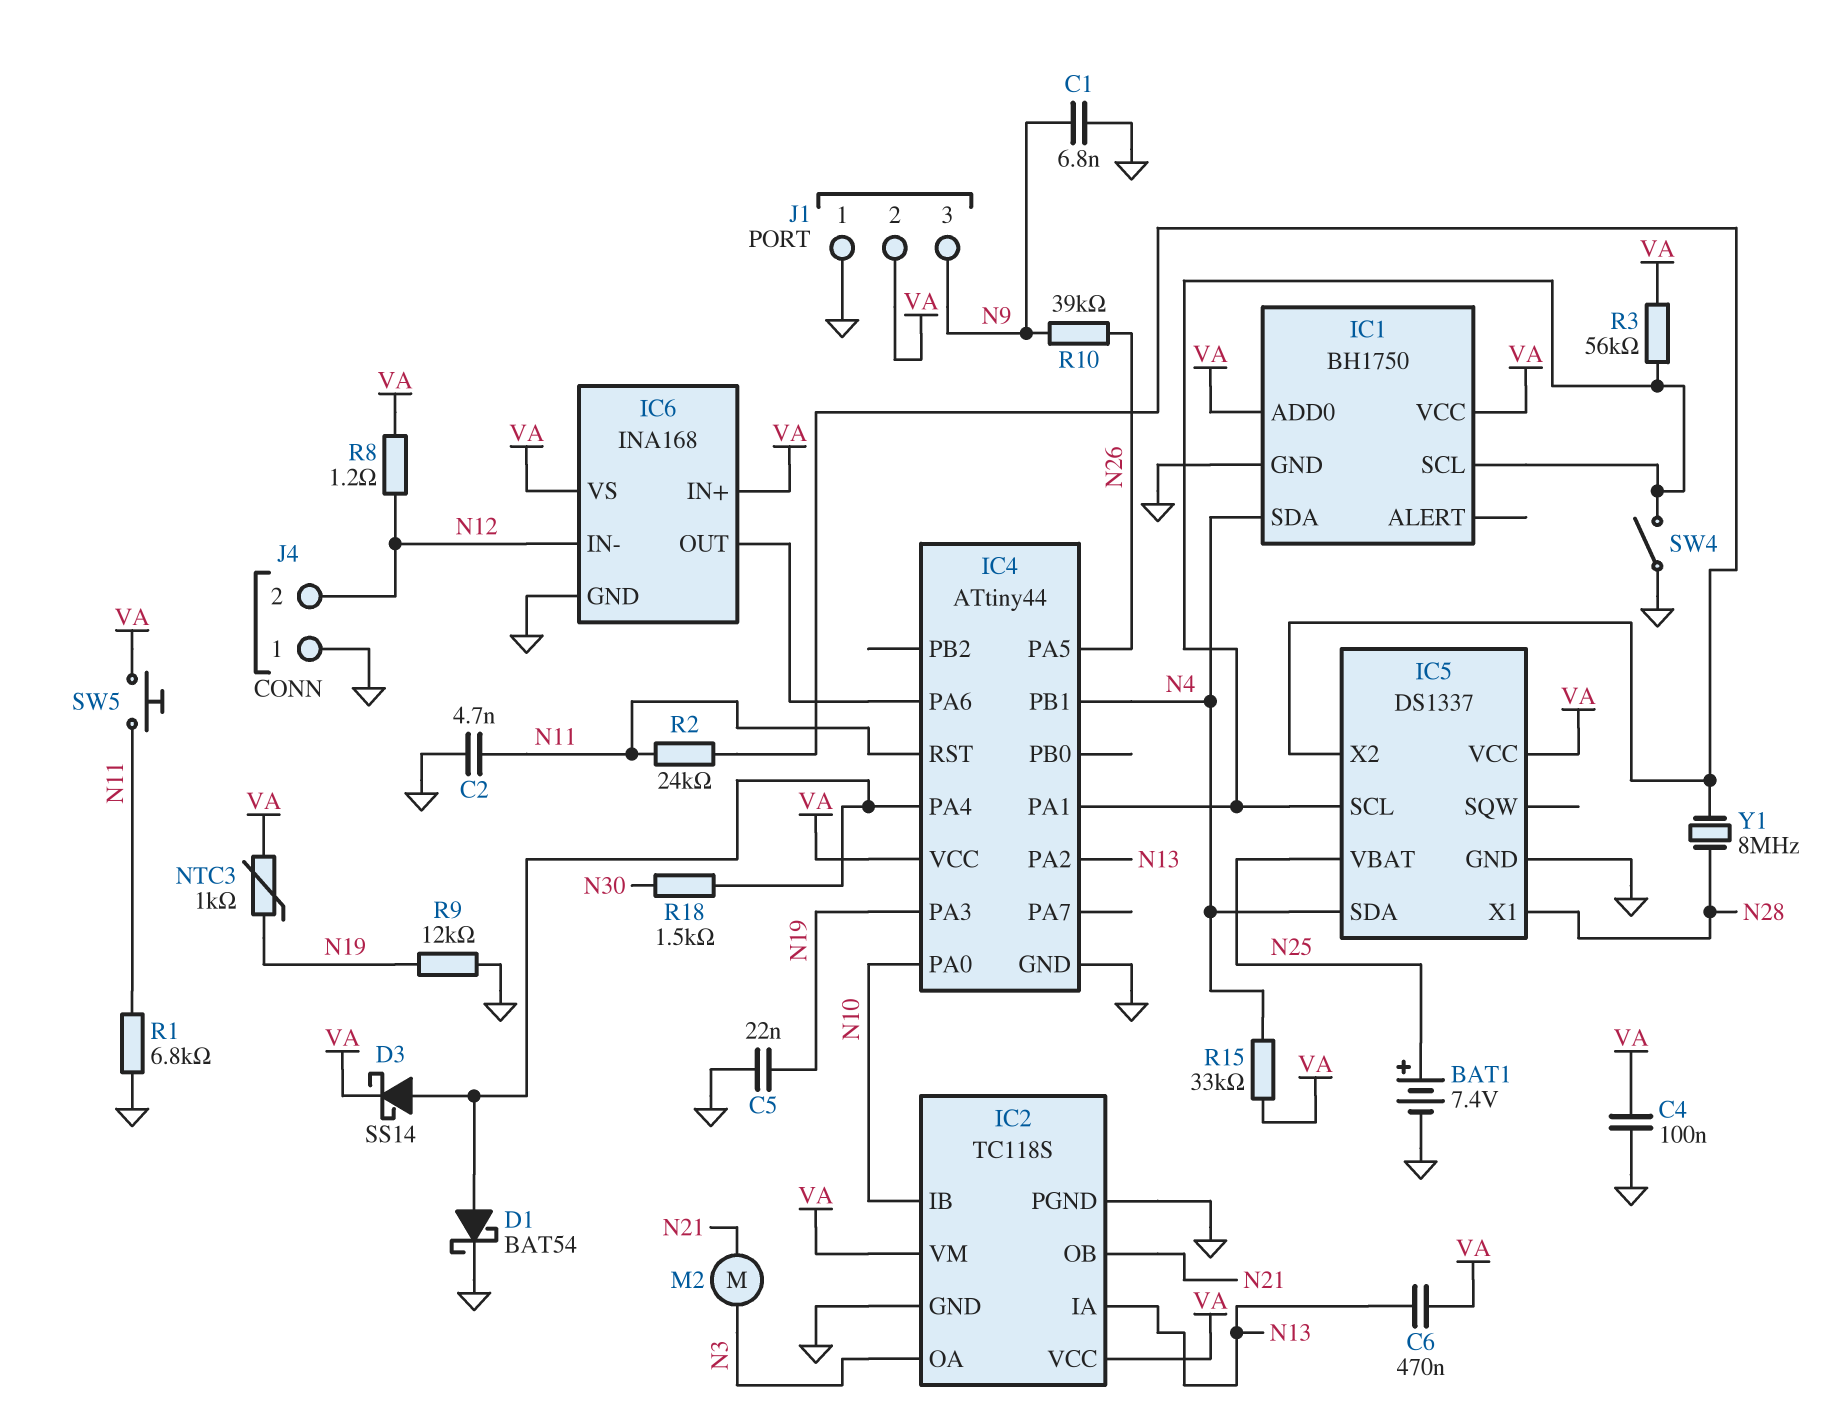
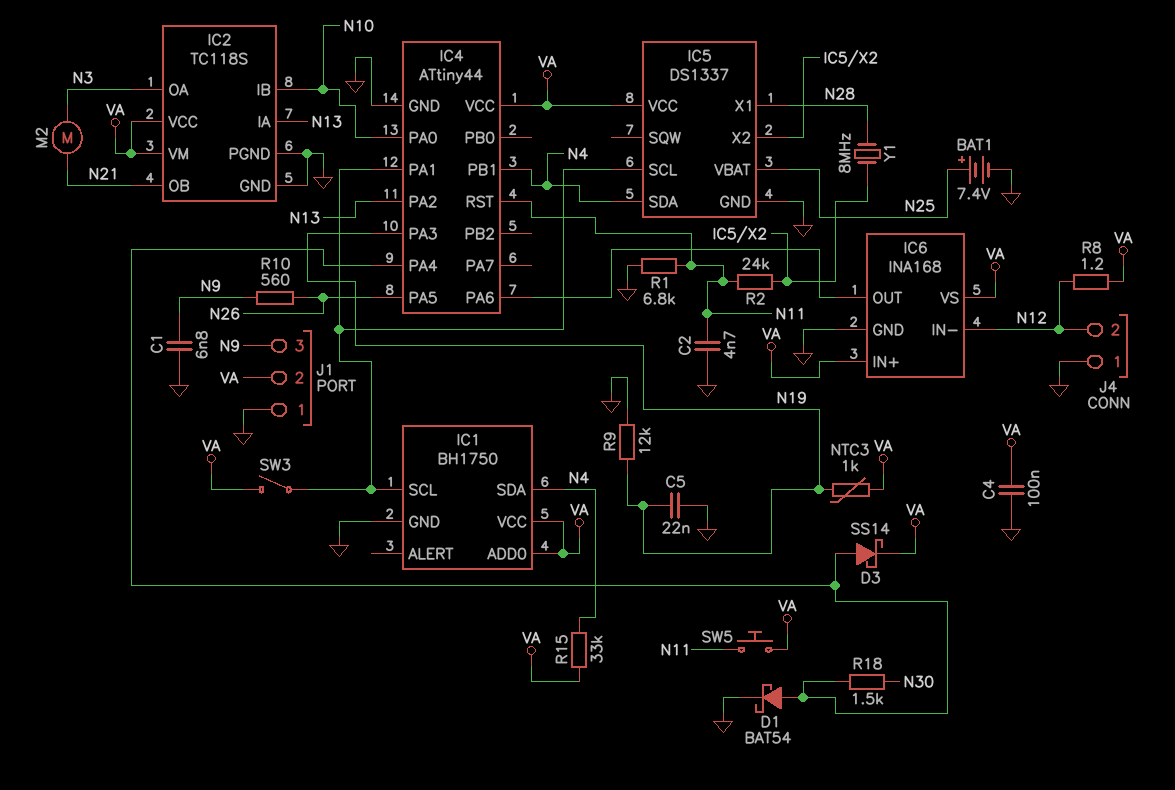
C6: 470nF (N13, VA) -> none
R3: 56k (IC1/SCL, VA) -> none
R10: 39k (N9, N26) -> 560 (N9, N26)
SW3: none -> switch (IC1/SCL, VA)
SW4: switch (GND, IC1/SCL) -> none

